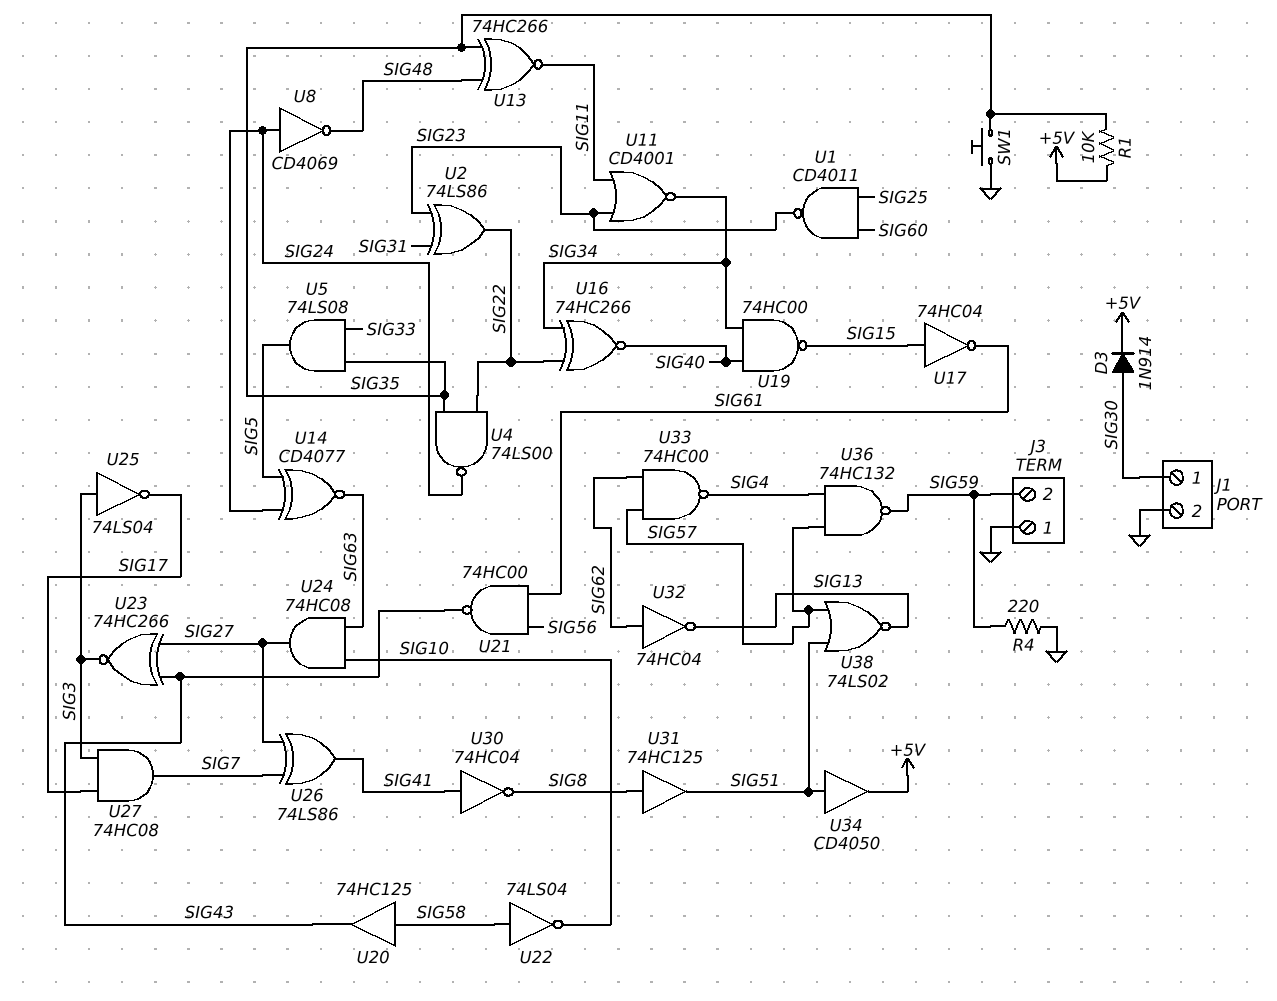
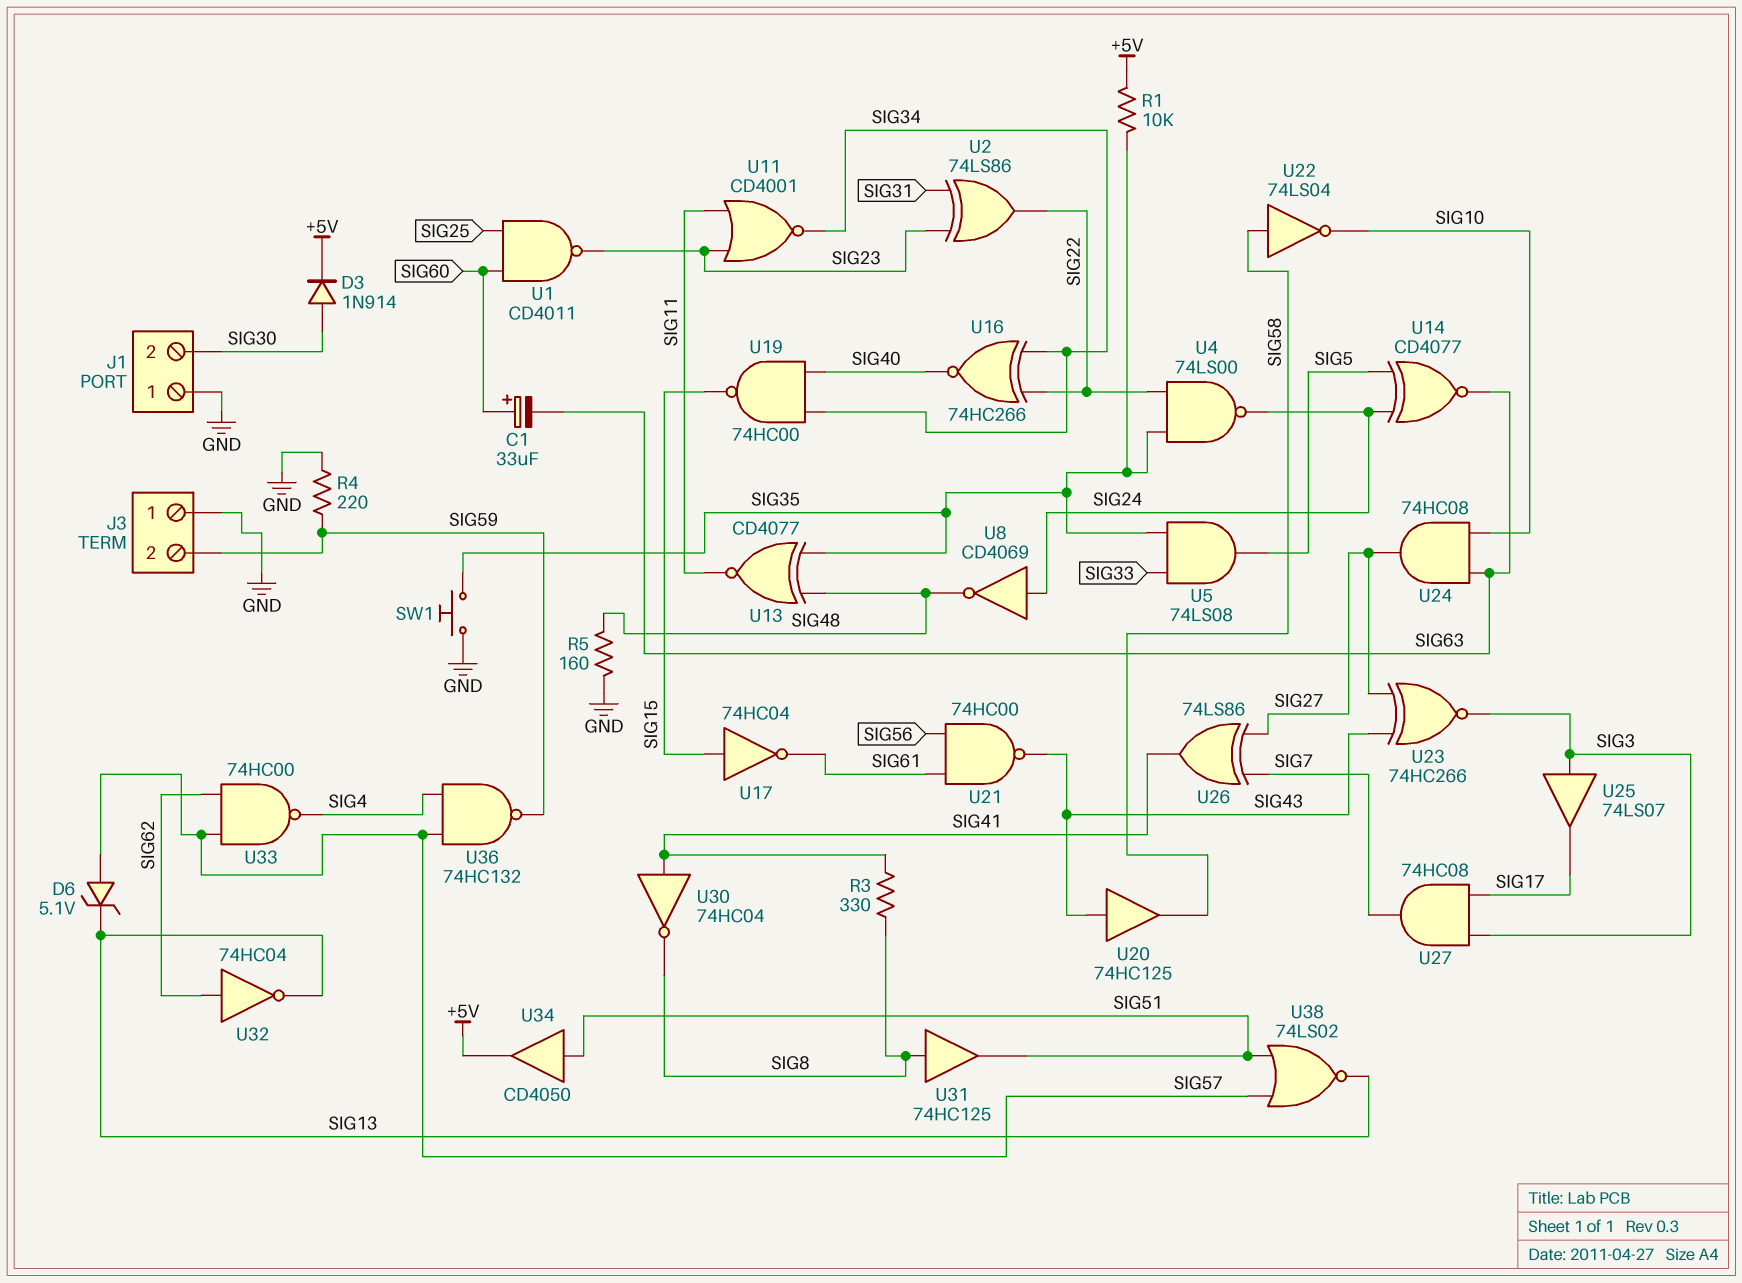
C1: none -> 33uF (plus SIG60, minus SIG63)
D6: none -> zener 5.1V (A SIG57, K SIG13)
J1 pin 1: SIG30 -> GND
J1 pin 2: GND -> SIG30
R3: none -> 330 (SIG8, SIG41)
R5: none -> 160 (GND, SIG48)
U13: XNOR 74HC266 (in SIG35, in SIG48, out SIG11) -> XNOR CD4077 (in SIG35, in SIG48, out SIG11)
U20: buffer 74HC125 (in SIG58, out SIG43) -> buffer 74HC125 (in SIG43, out SIG58)
U25: NOT 74LS04 (in SIG3, out SIG17) -> buffer 74LS07 (in SIG3, out SIG17)

